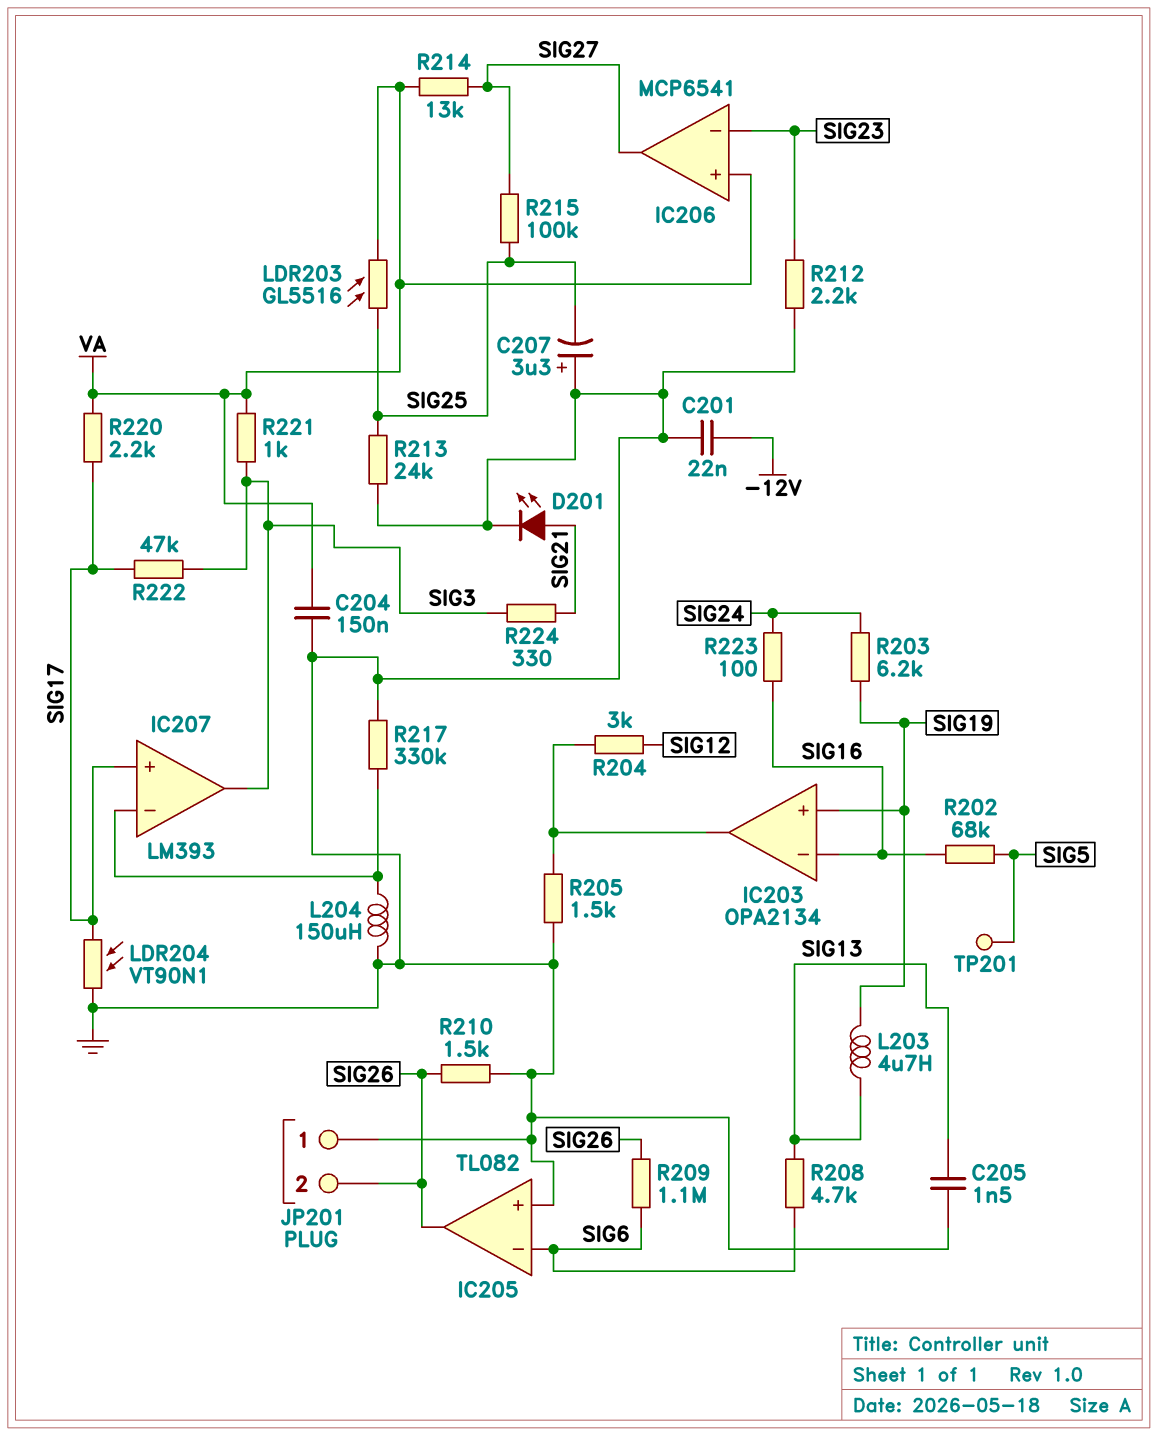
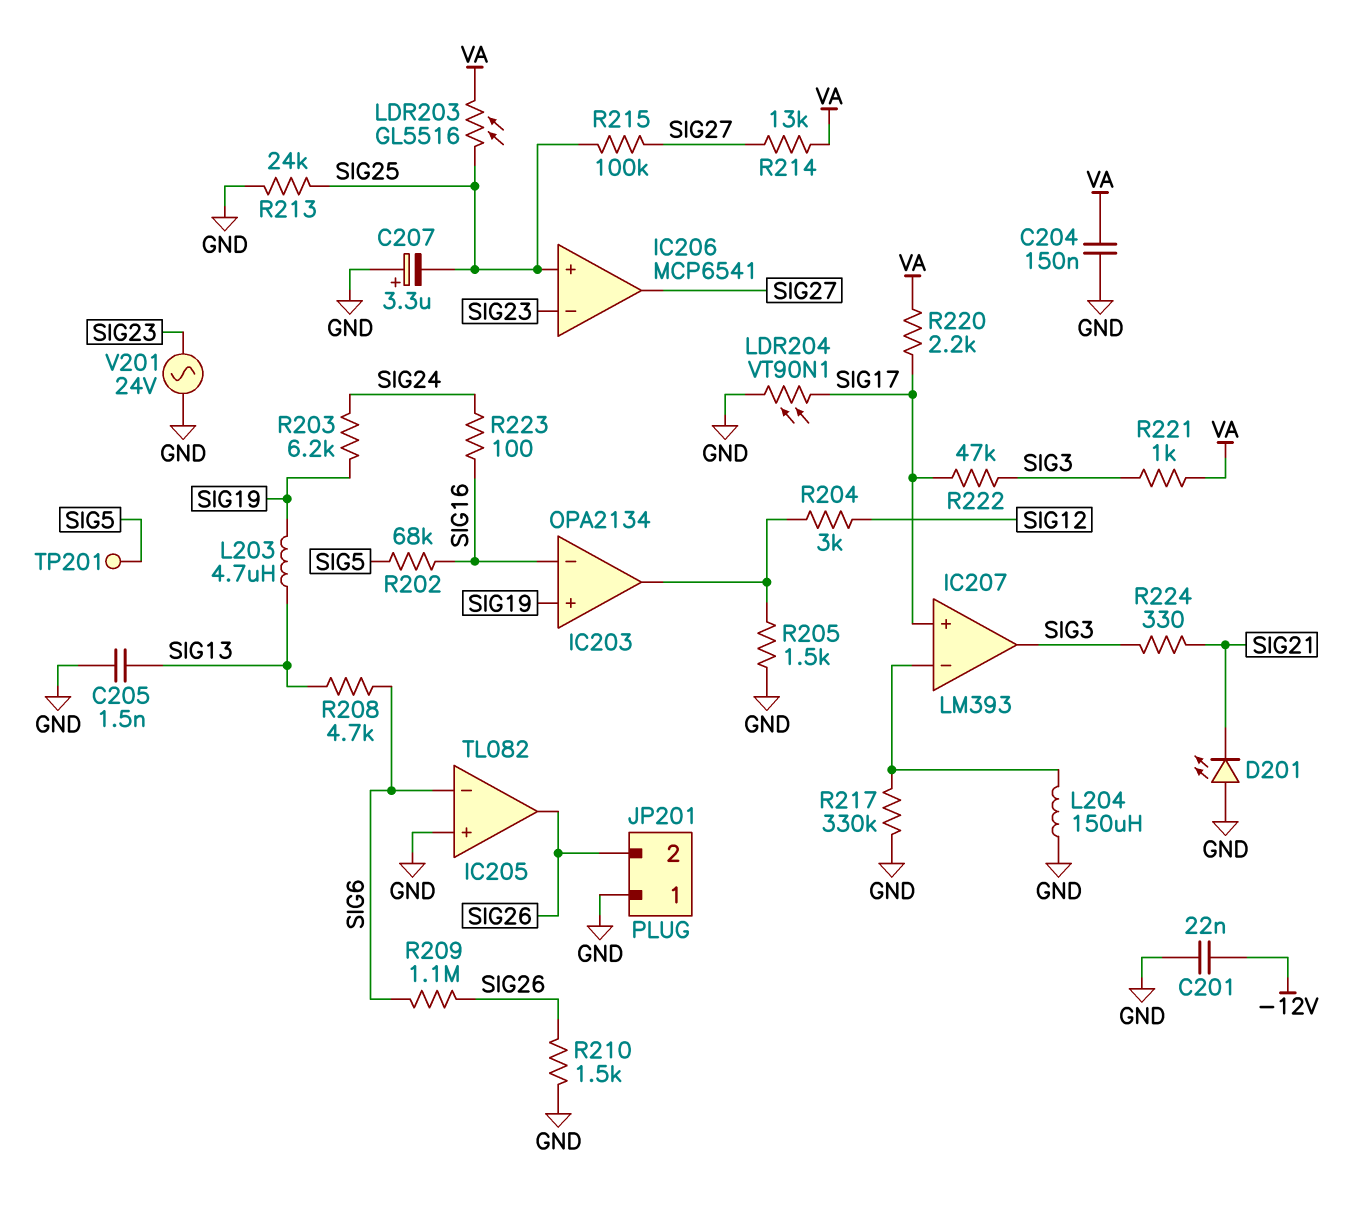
D201: LED (A SIG21, K GND) -> LED (A GND, K SIG21)
IC206 pin in+: VA -> SIG25
R212: 2.2k (GND, SIG23) -> none
V201: none -> AC 24V (GND, SIG23)

